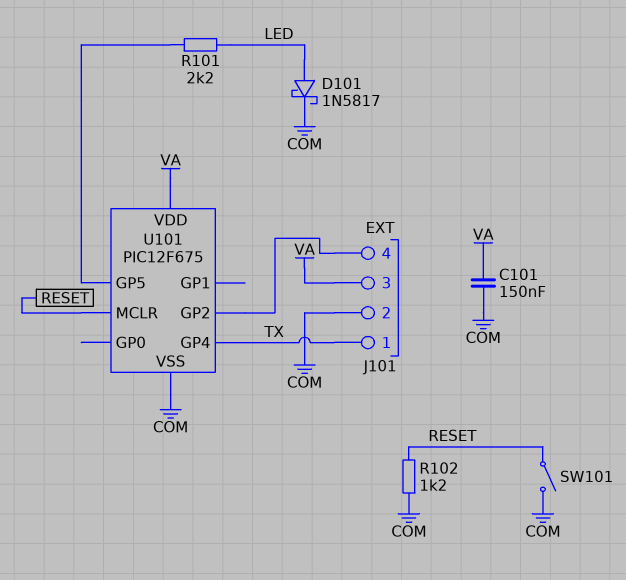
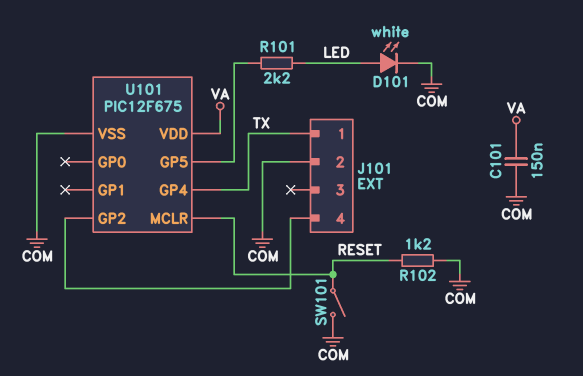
D101: schottky 1N5817 (A LED, K COM) -> LED white (A LED, K COM)
J101 pin 3: VA -> none

